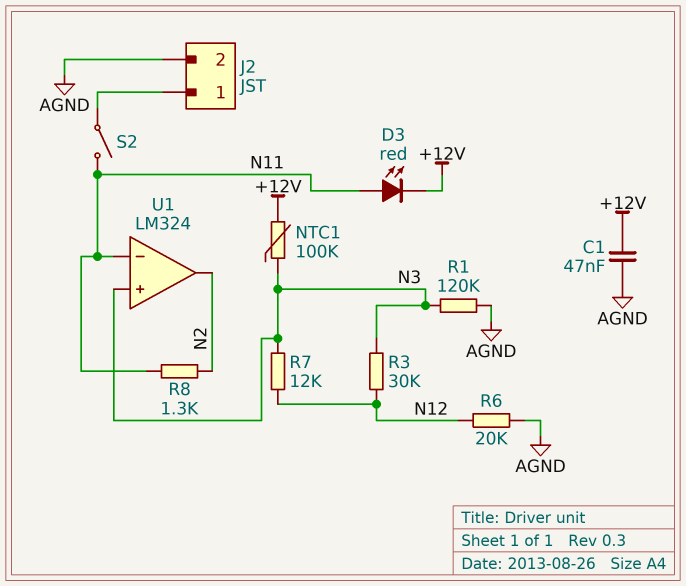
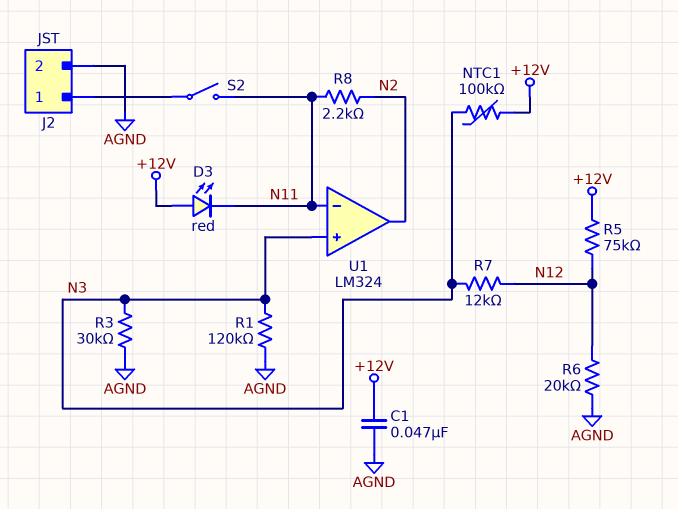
D3: LED red (A N11, K +12V) -> LED red (A +12V, K N11)
R3: 30k (N3, N12) -> 30k (AGND, N3)
R5: none -> 75k (+12V, N12)
R8: 1.3k (N2, N11) -> 2.2k (N2, N11)

